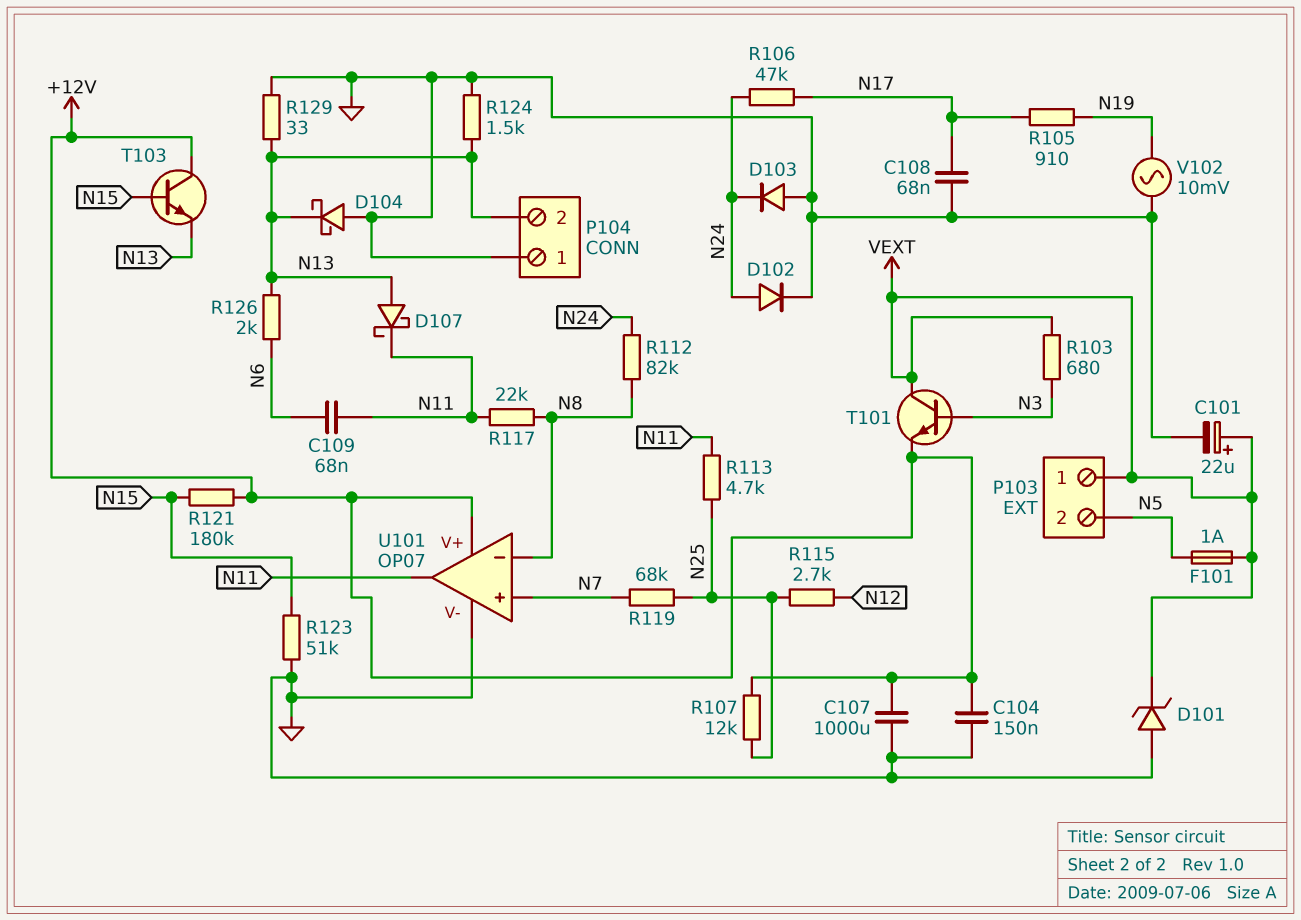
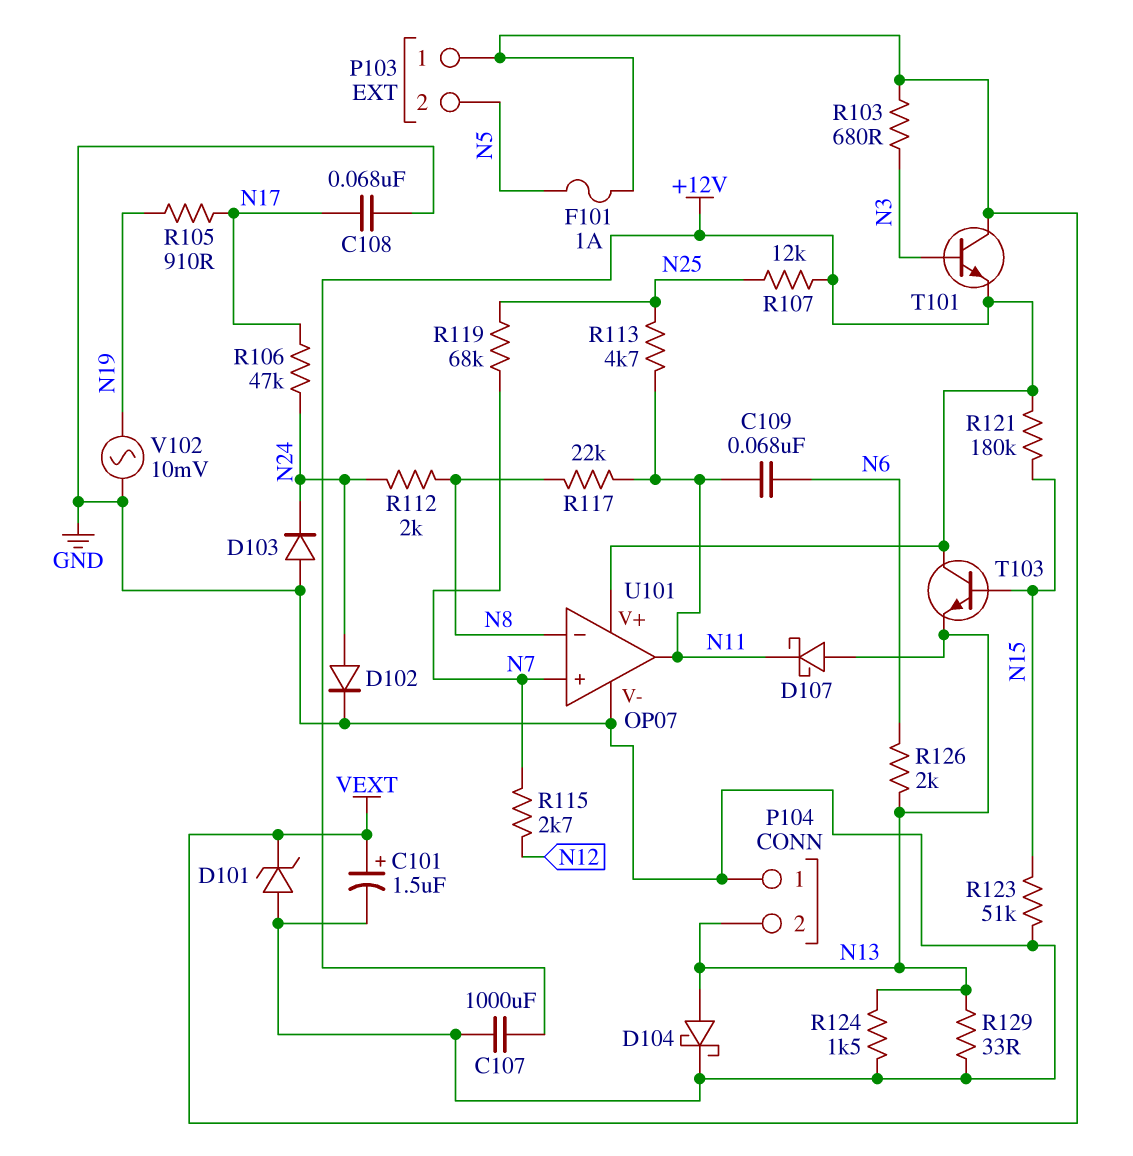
C101: 22uF (plus VEXT, minus GND) -> 1.5uF (plus VEXT, minus GND)
C104: 150nF (+12V, GND) -> none
D104: schottky (A GND, K N13) -> schottky (A N13, K GND)
R112: 82k (N8, N24) -> 2k (N8, N24)
R115: 2.7k (N12, N25) -> 2.7k (N7, N12)

